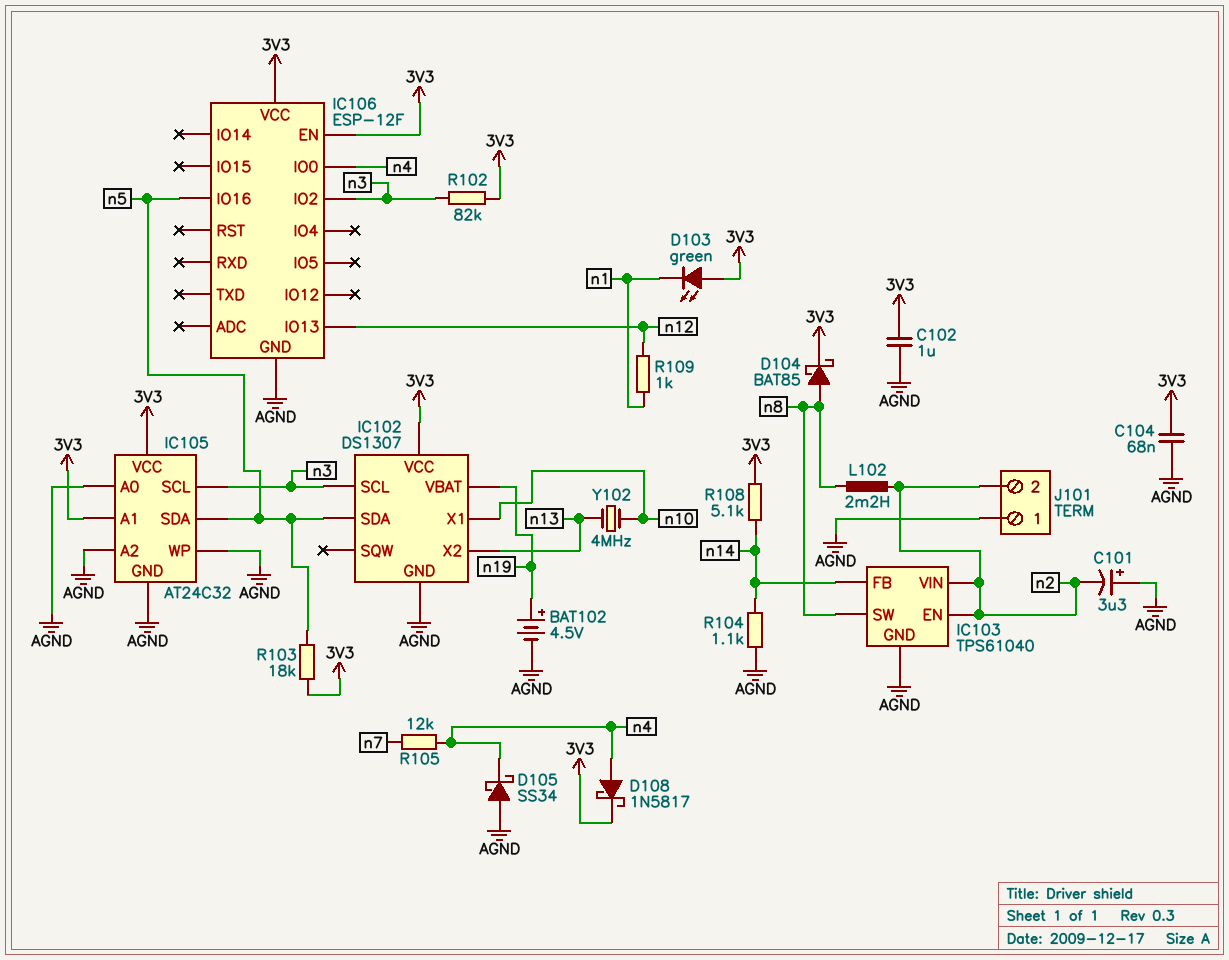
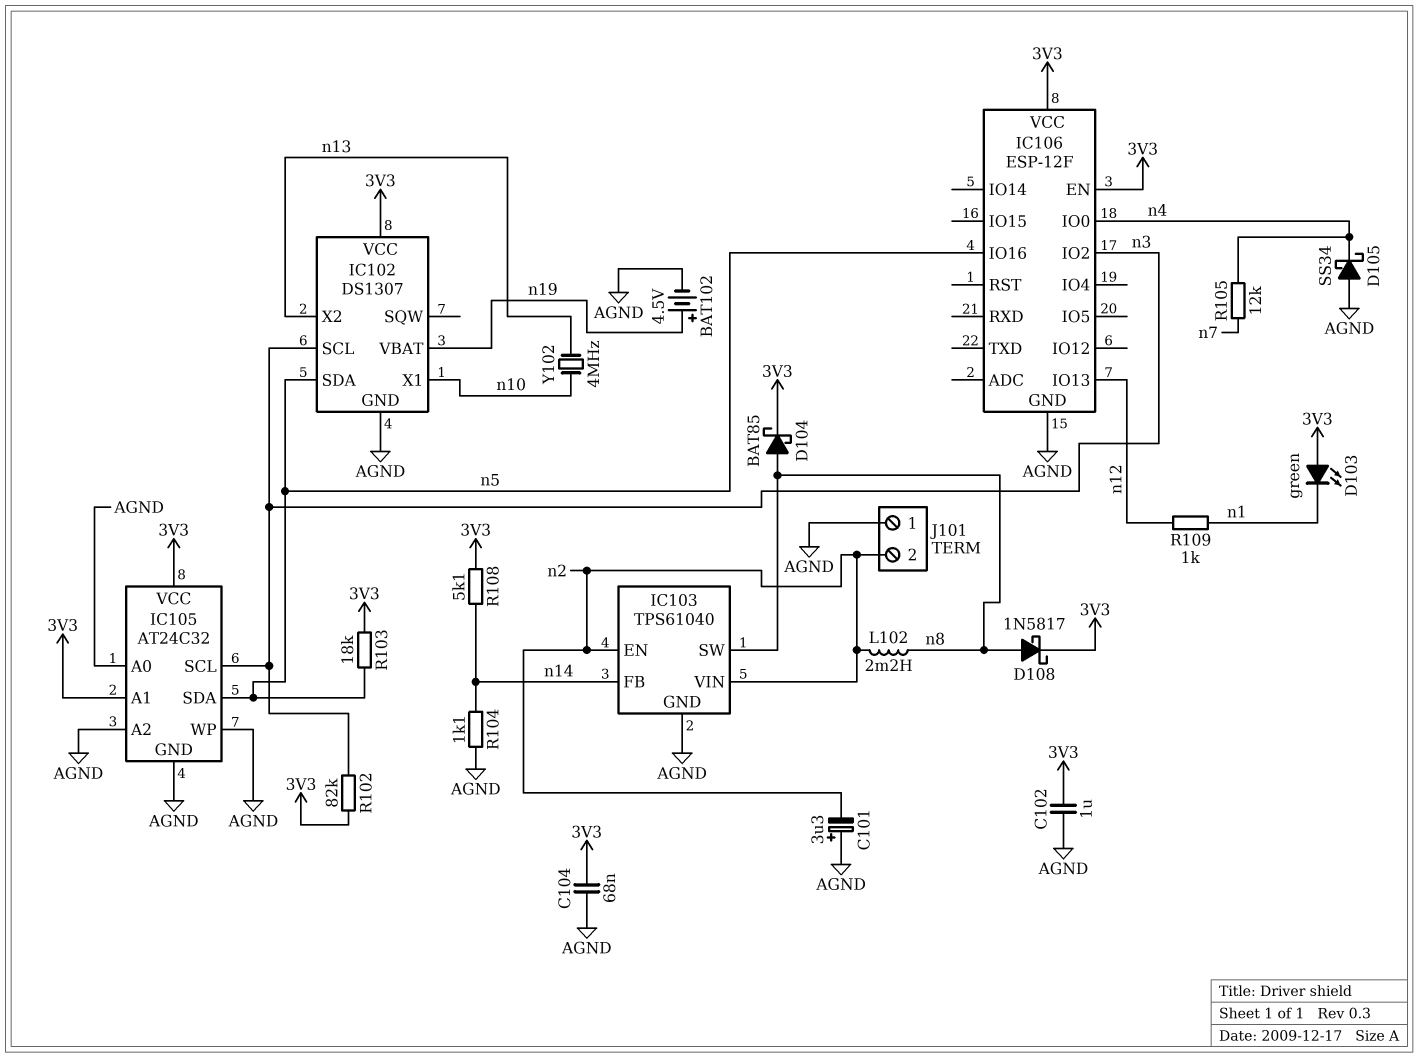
D108: schottky 1N5817 (A n4, K 3V3) -> schottky 1N5817 (A n8, K 3V3)

